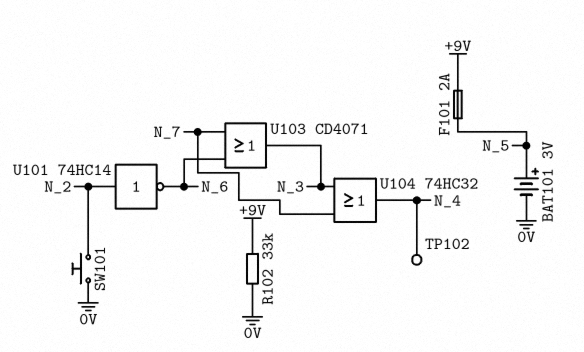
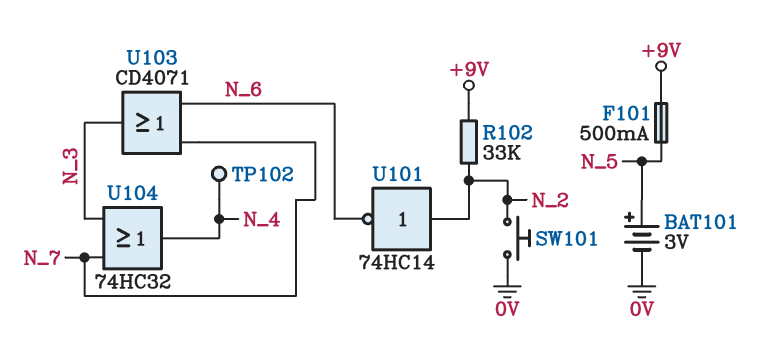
F101: 2A (+9V, N_5) -> 500mA (+9V, N_5)
R102: 33k (+9V, 0V) -> 33k (+9V, N_2)

